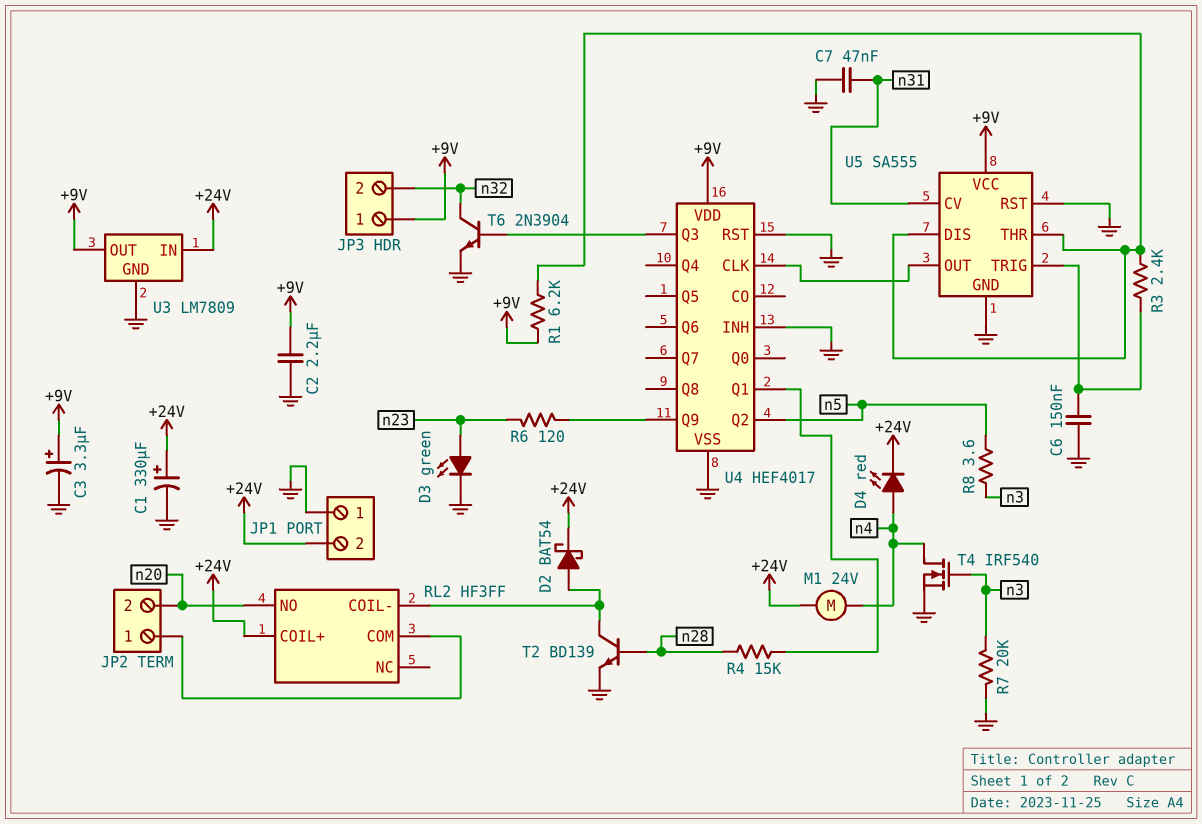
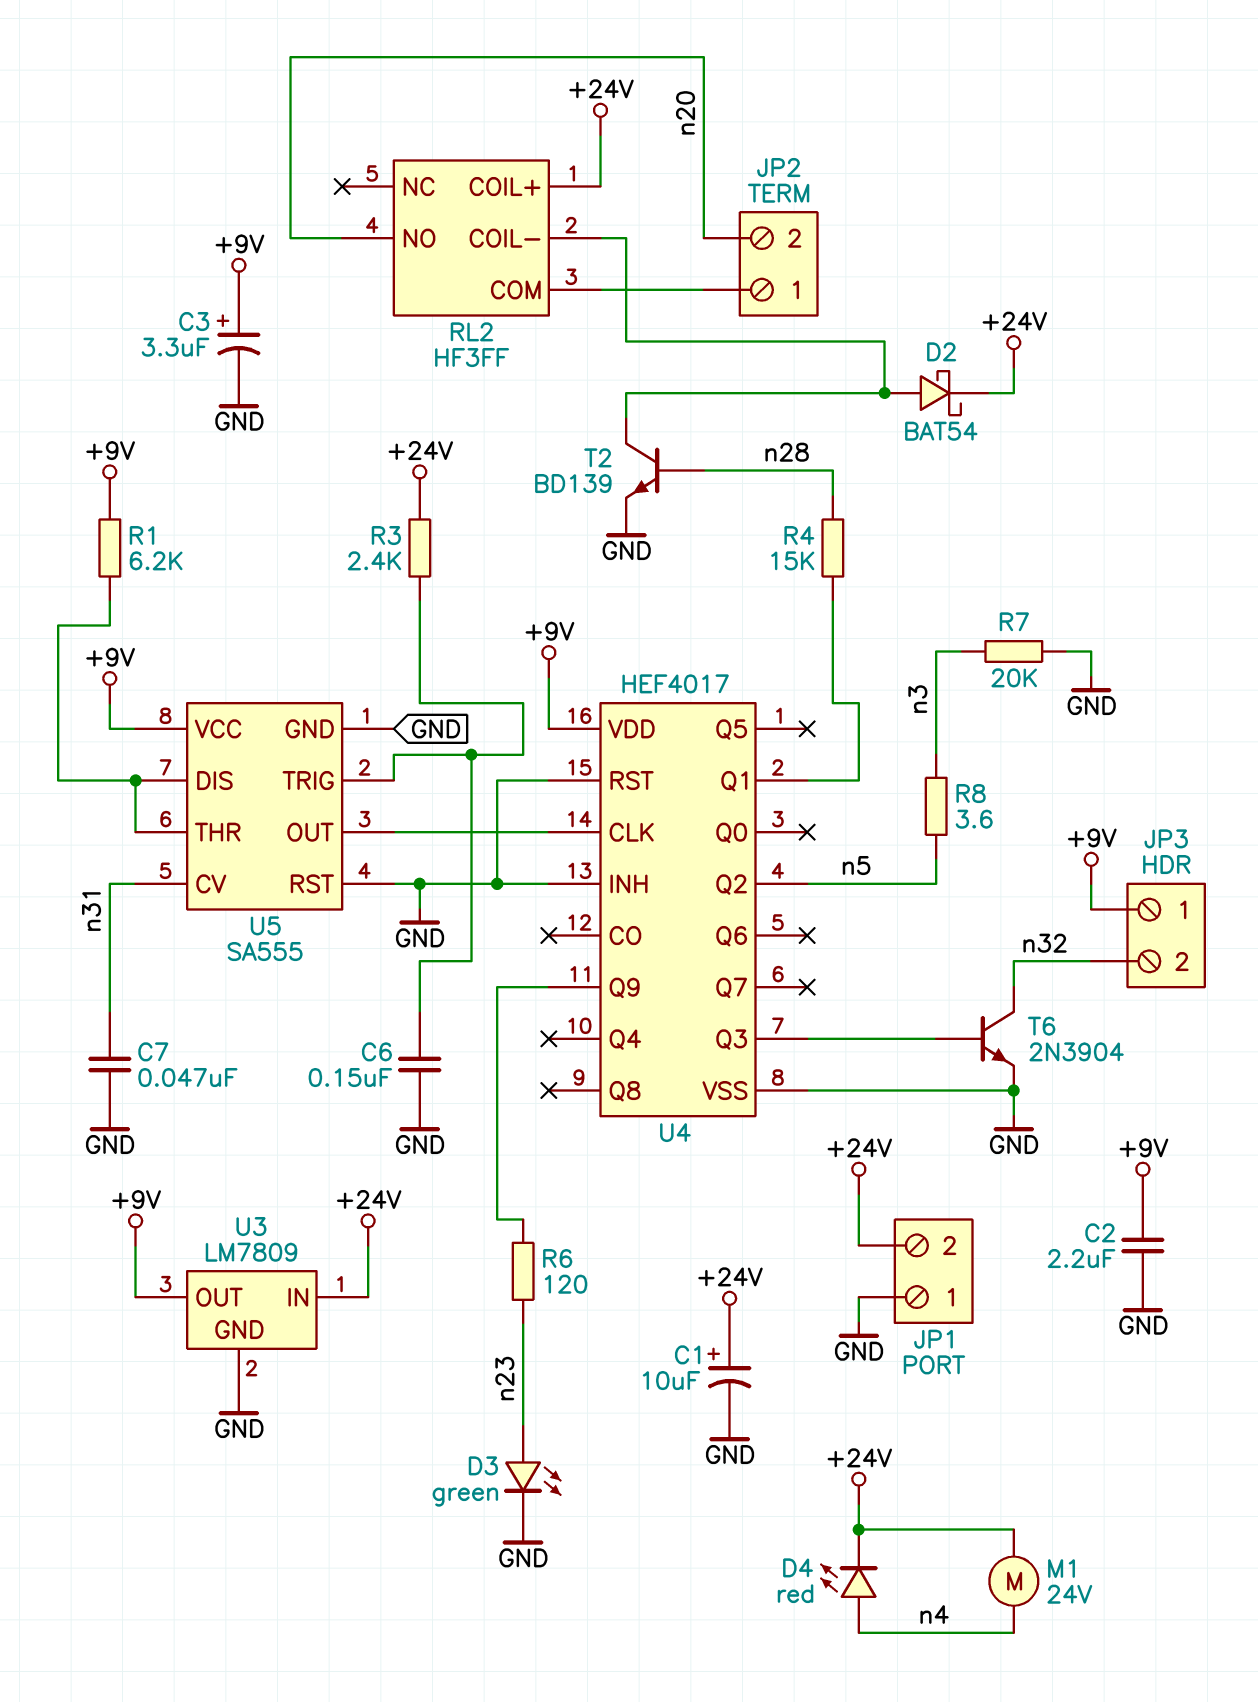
C1: 330uF (plus +24V, minus GND) -> 10uF (plus +24V, minus GND)
R3: 2.4k (U5/DIS, U5/TRIG) -> 2.4k (+24V, U5/TRIG)
T4: NMOS IRF540 (G n3, D n4, S GND) -> none

